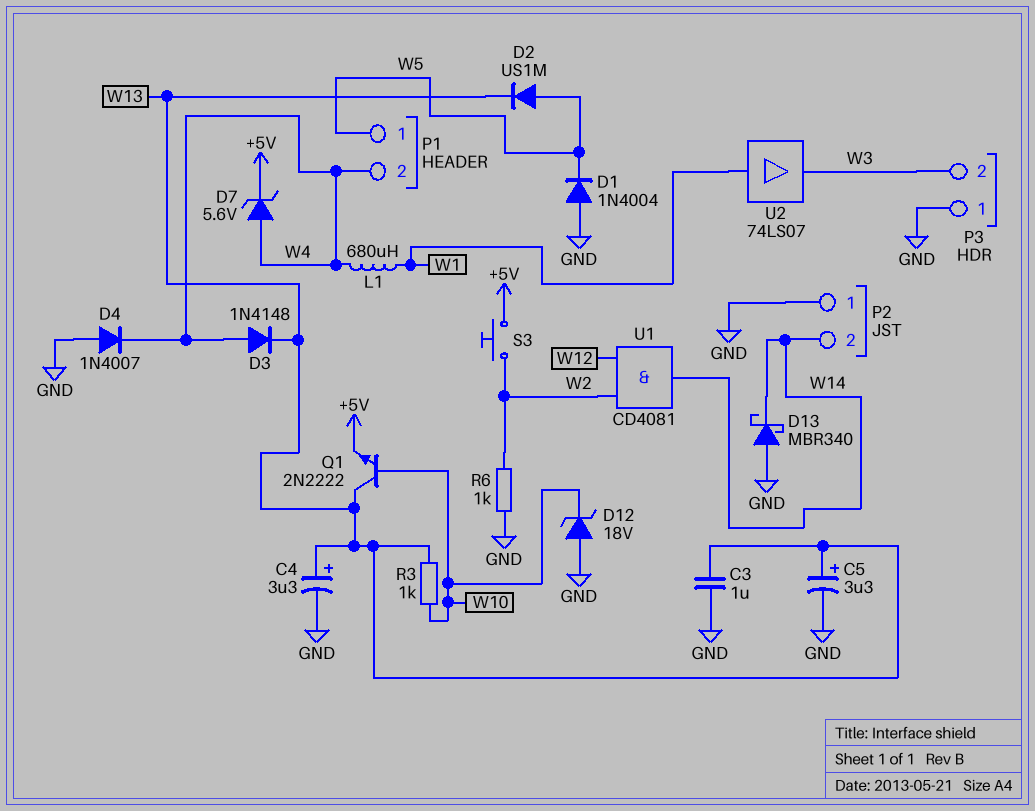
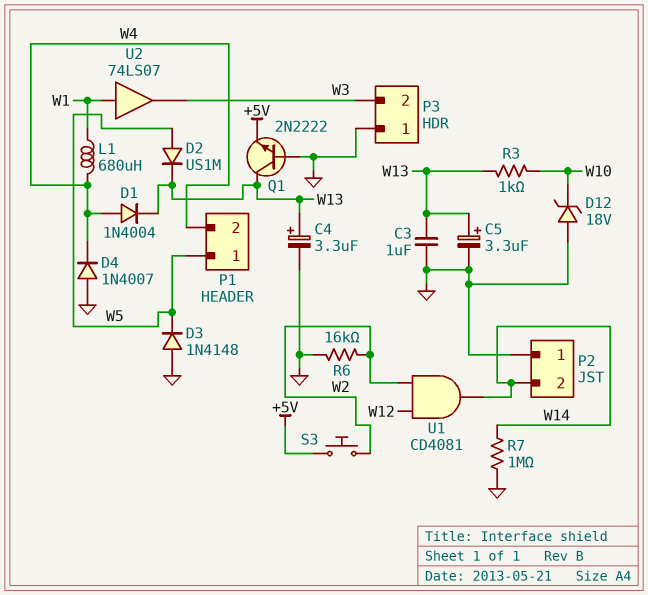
D1: diode 1N4004 (A GND, K W5) -> diode 1N4004 (A W4, K W13)
D3: diode 1N4148 (A W4, K W13) -> diode 1N4148 (A GND, K W5)
D7: zener 5.6V (A W4, K +5V) -> none
D13: schottky MBR340 (A GND, K W14) -> none
Q1: NPN 2N2222 (B W10, C W13, E +5V) -> NPN 2N2222 (B GND, C W13, E +5V)
R6: 1k (GND, W2) -> 16k (GND, W2)
R7: none -> 1M (GND, W14)

